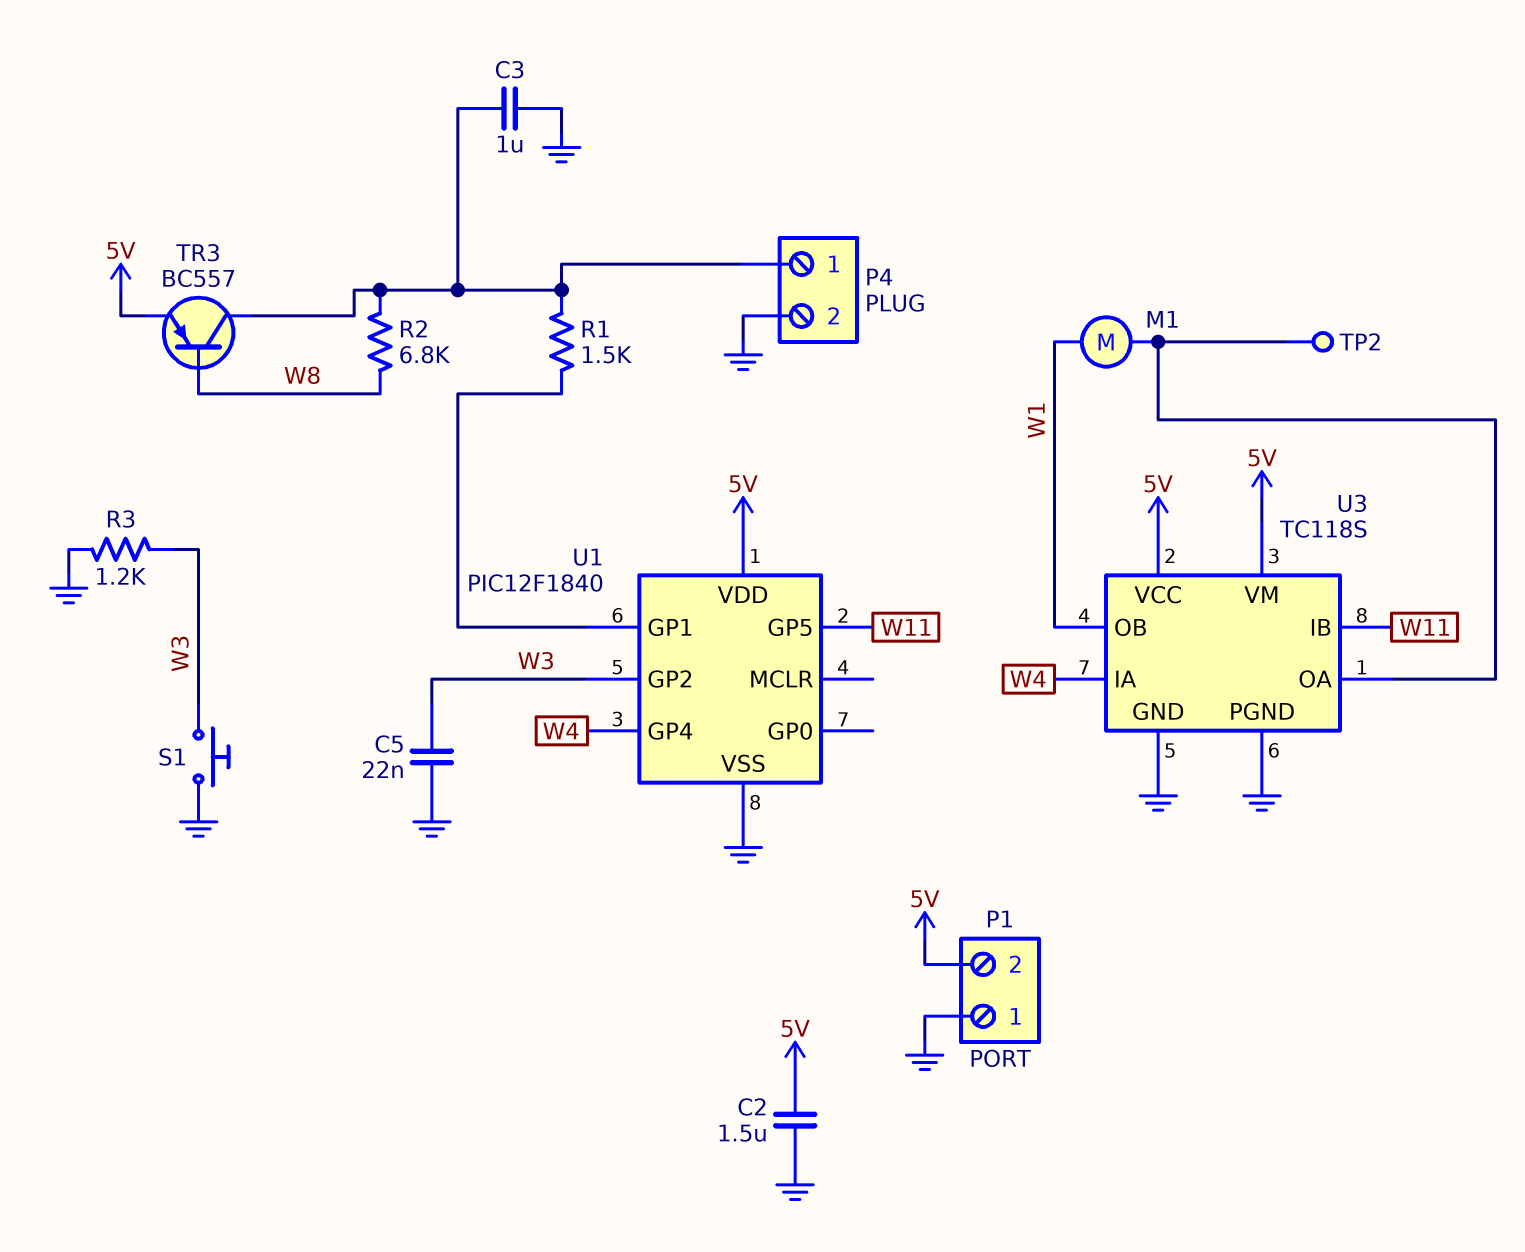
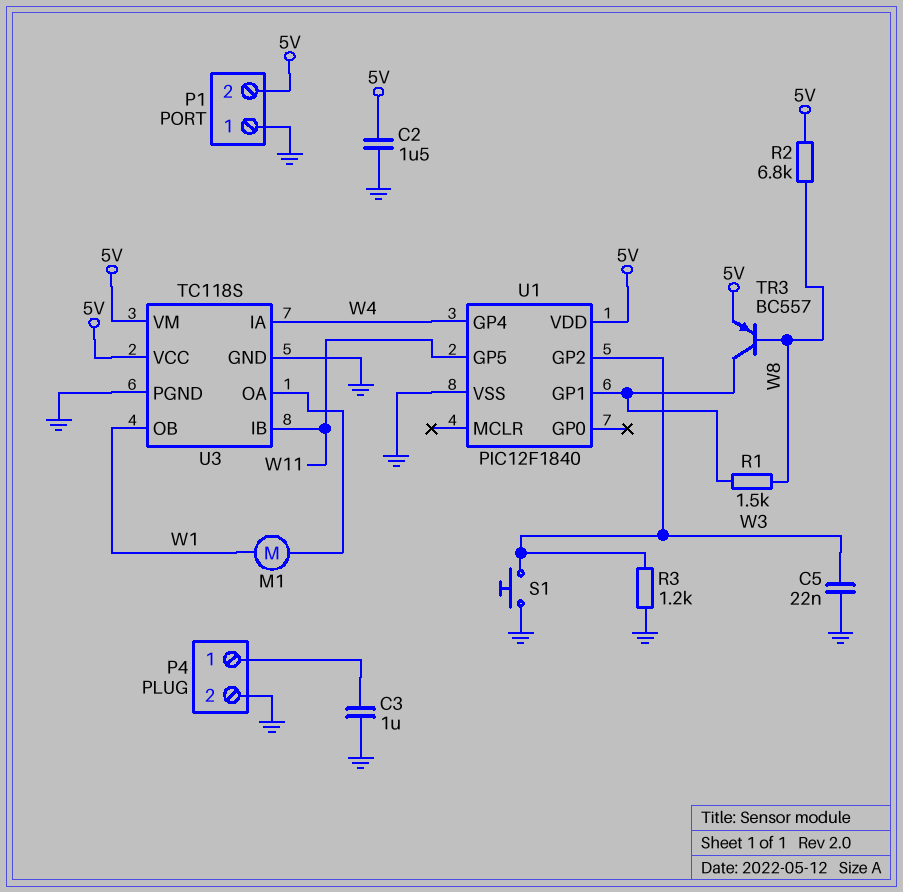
R1: 1.5k (P4/1, U1/GP1) -> 1.5k (U1/GP1, W8)
R2: 6.8k (P4/1, W8) -> 6.8k (5V, W8)
TP2: test point (U3/OA) -> none
TR3: PNP BC557 (B W8, C P4/1, E 5V) -> PNP BC557 (B W8, C U1/GP1, E 5V)

